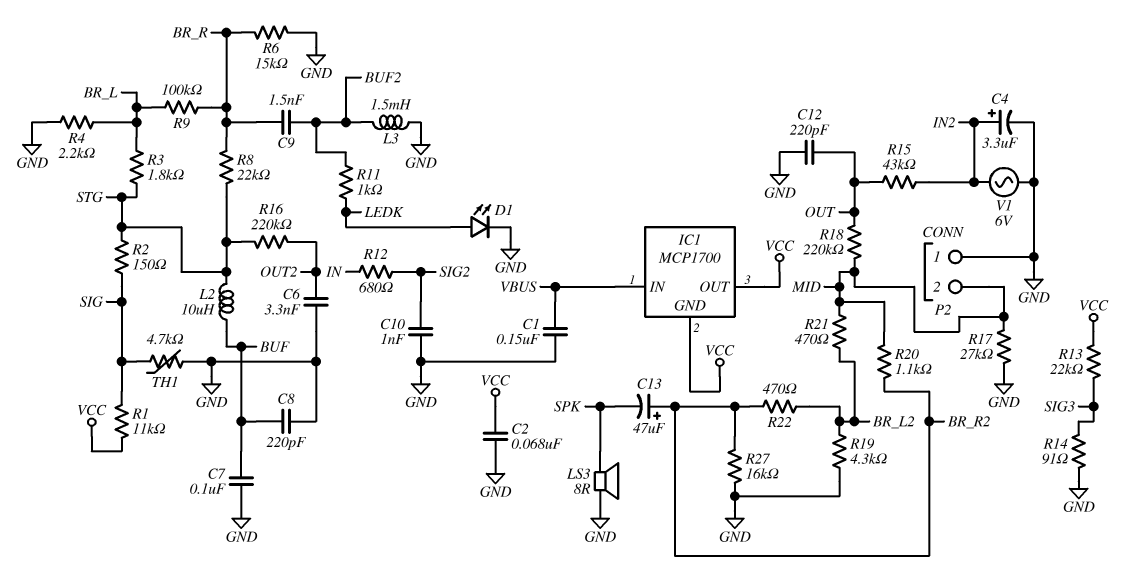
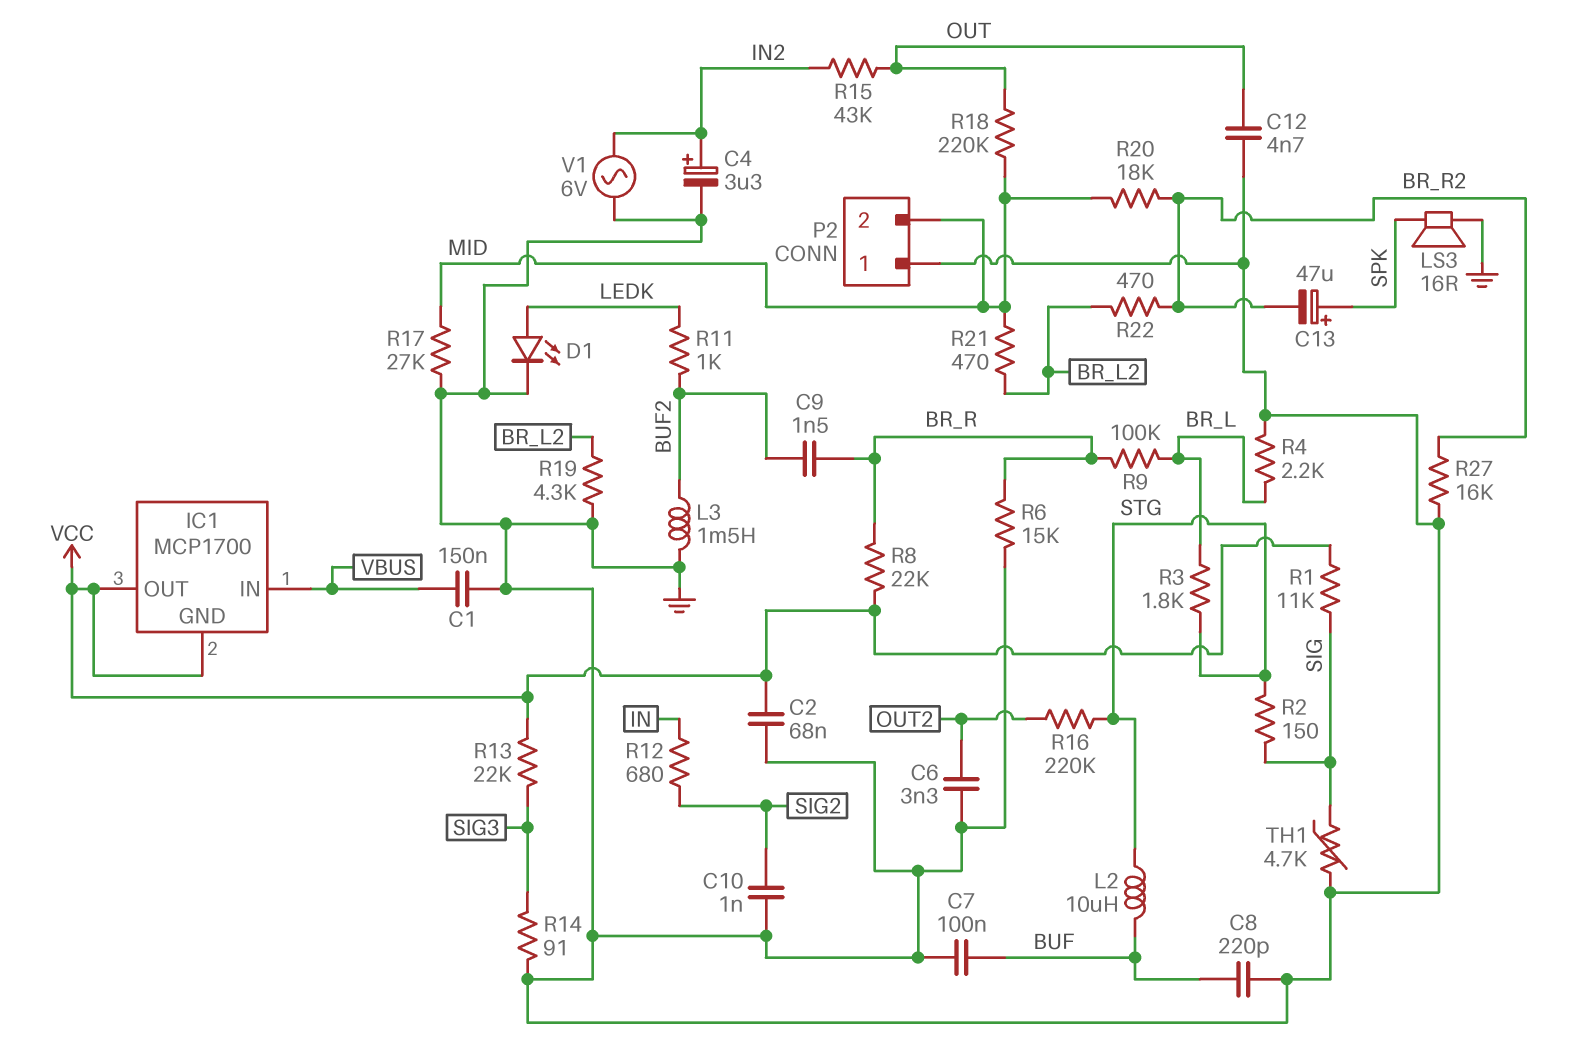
C12: 220pF (GND, OUT) -> 4.7nF (GND, OUT)
C13: 47uF (plus BR_R2, minus SPK) -> 47uF (plus SPK, minus BR_R2)
LS3: speaker 8R (GND, SPK) -> speaker 16R (GND, SPK)
R8: 22k (BR_R, STG) -> 22k (BR_R, VCC)
R20: 1.1k (BR_R2, MID) -> 18k (BR_R2, MID)

